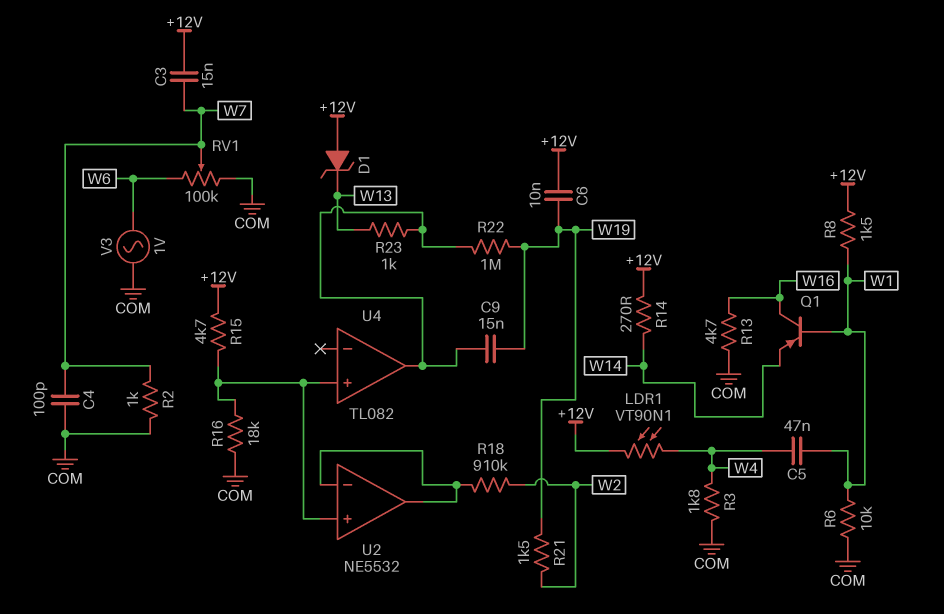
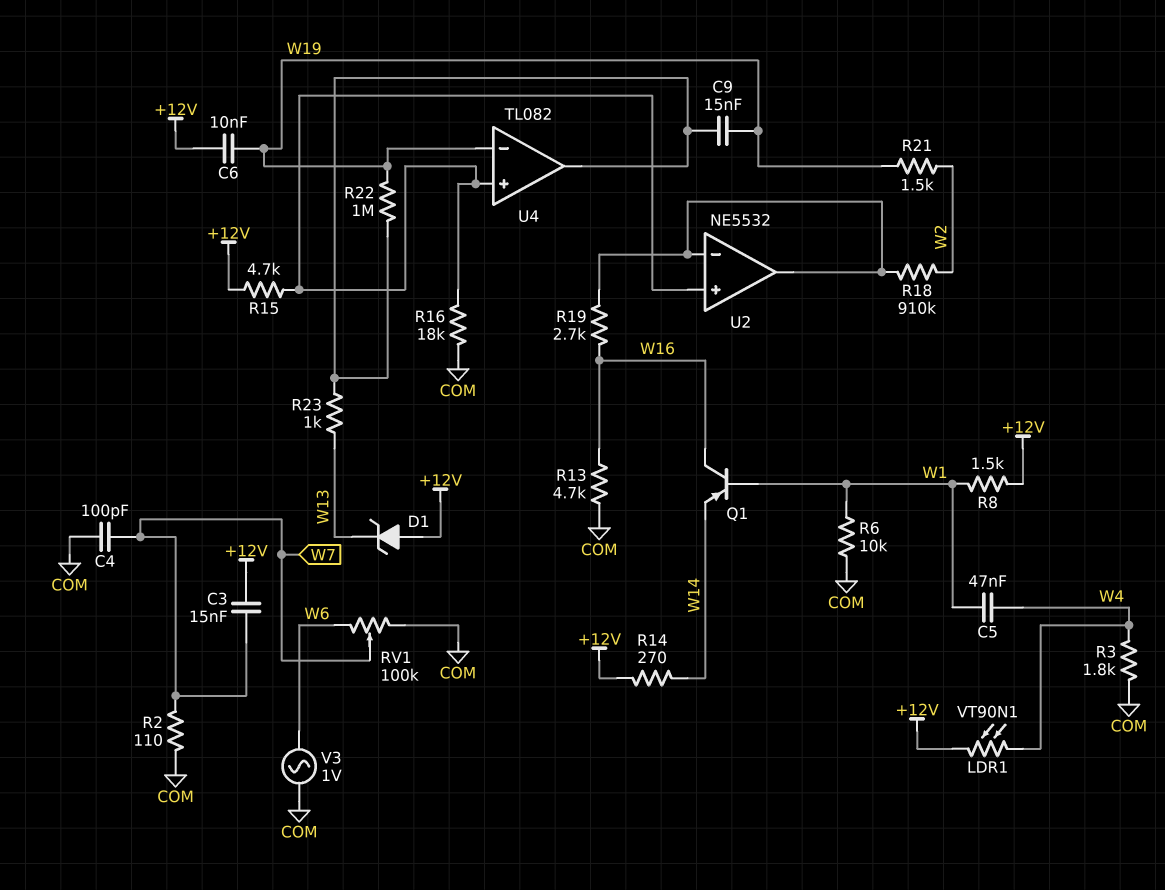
R2: 1k (COM, W7) -> 110 (COM, W7)
R19: none -> 2.7k (U2/in-, W16)
U4 pin in-: none -> W19

